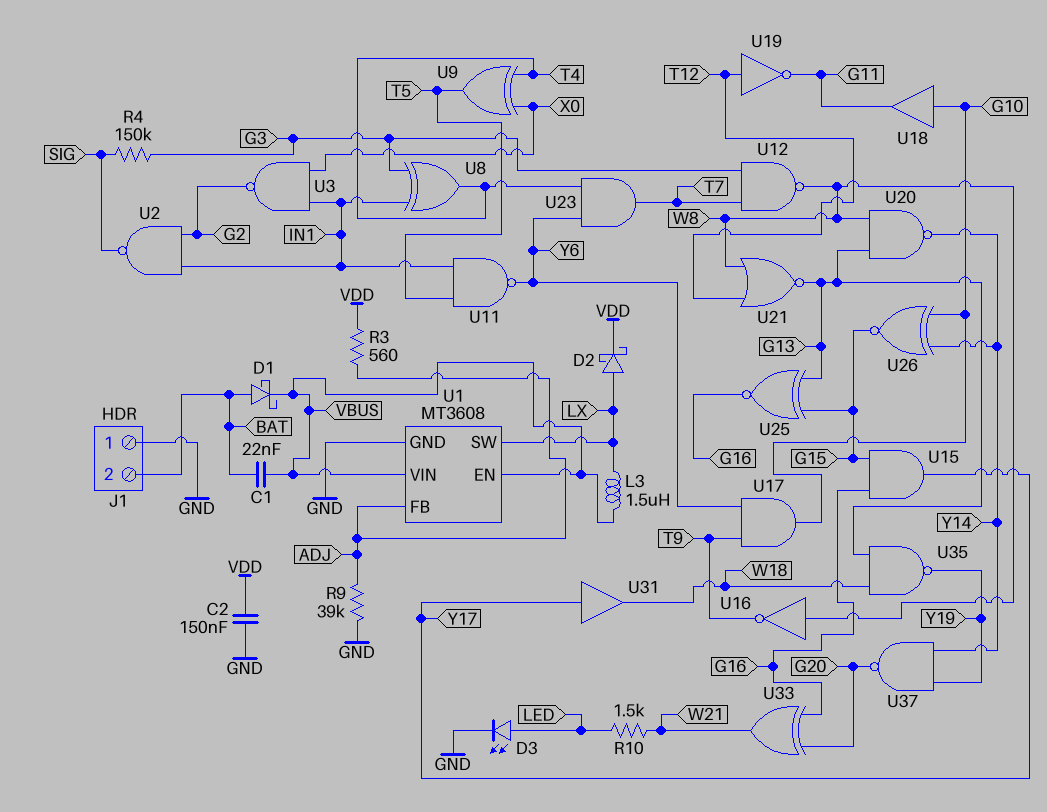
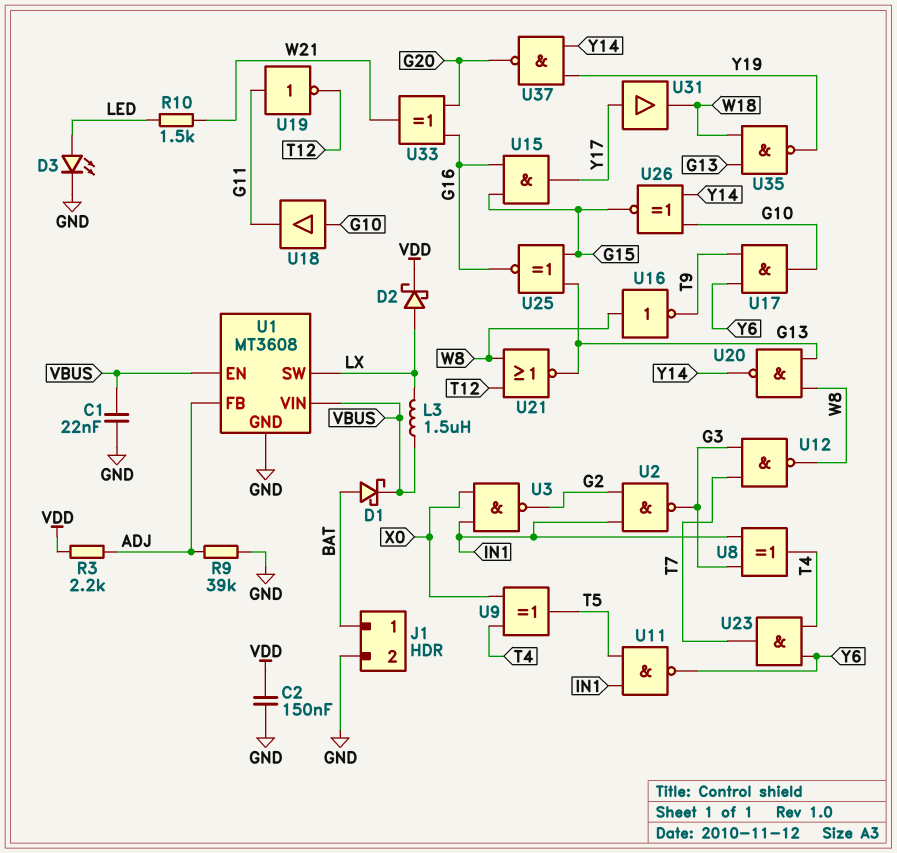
C1: 22nF (BAT, VBUS) -> 22nF (GND, VBUS)
J1 pin 1: GND -> BAT
J1 pin 2: BAT -> GND
R3: 560 (ADJ, VDD) -> 2.2k (ADJ, VDD)
R4: 150k (G3, SIG) -> none
U2: NAND (in G2, in IN1, out SIG) -> NAND (in G2, in IN1, out G3)
U19: NOT (in T12, out G11) -> NOT (in G11, out T12)

